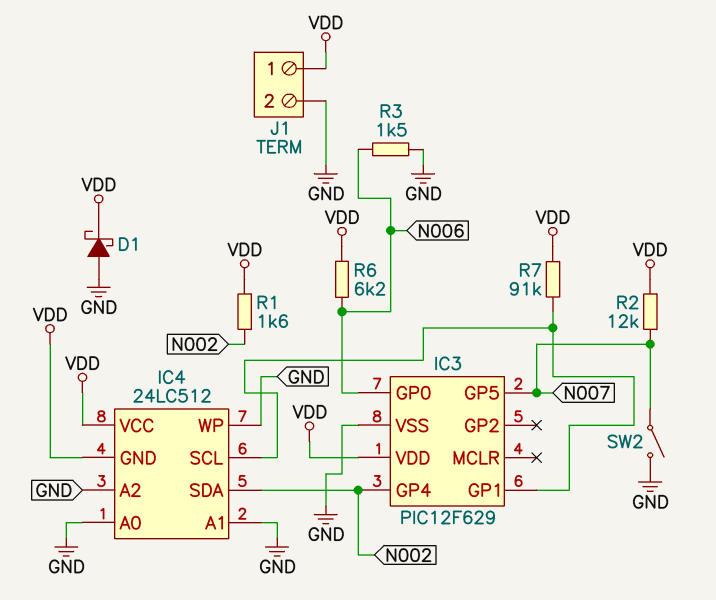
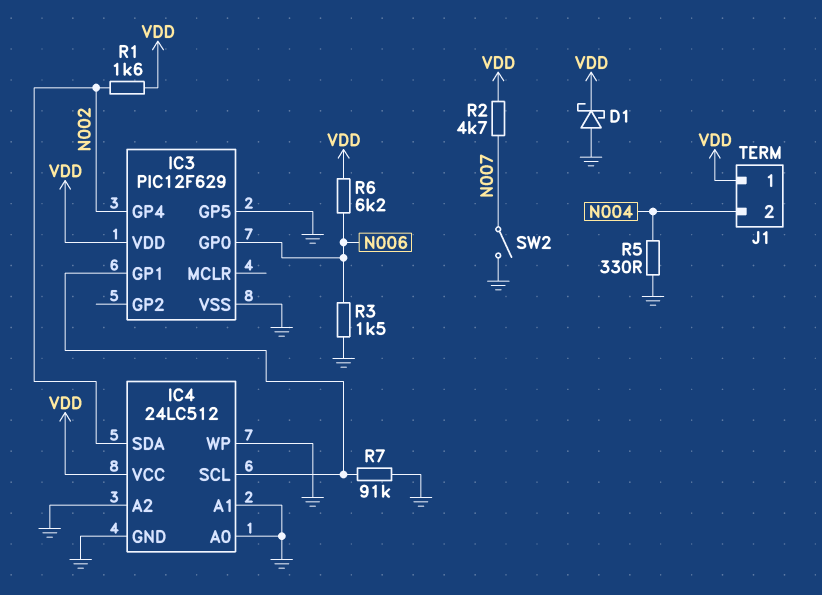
IC3 pin GP5: N007 -> GND
IC4 pin GND: VDD -> GND
J1 pin 2: GND -> N004
R2: 12k (N007, VDD) -> 4.7k (N007, VDD)
R5: none -> 330 (GND, N004)
R7: 91k (IC3/GP1, VDD) -> 91k (GND, IC3/GP1)

